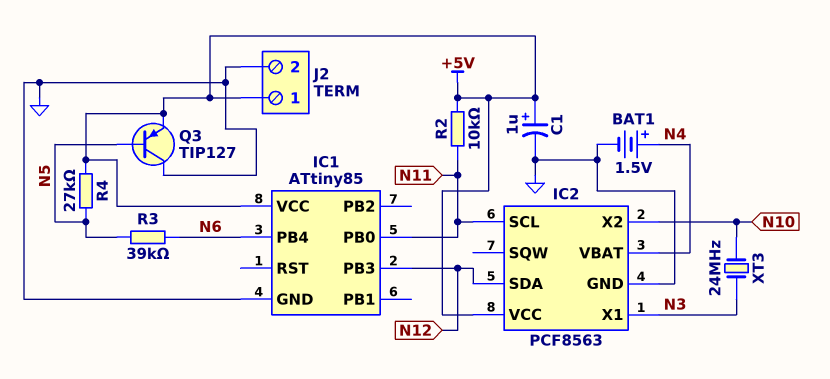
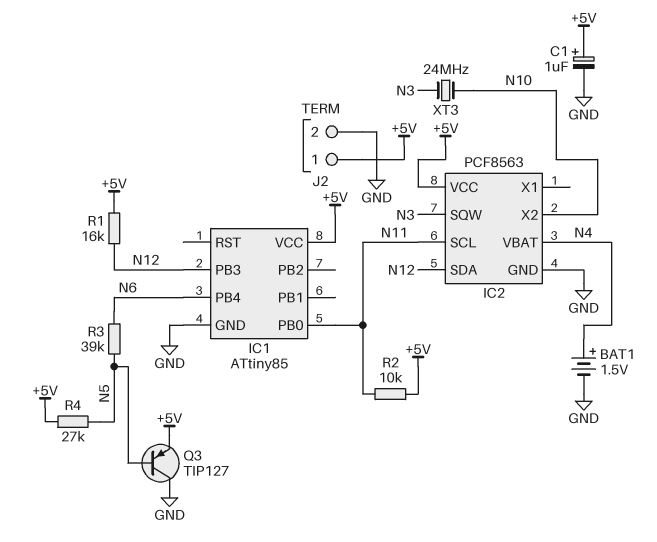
IC2 pin SQW: none -> N3
IC2 pin X1: N3 -> none
R1: none -> 16k (+5V, N12)

